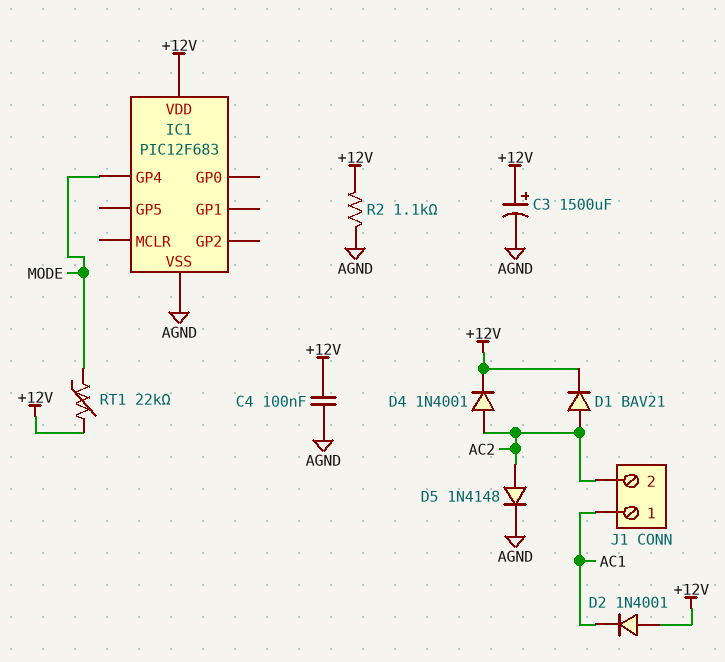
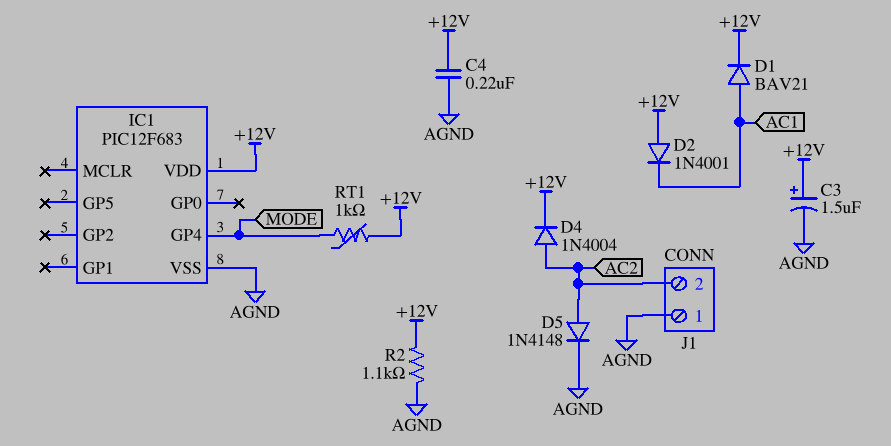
C3: 1500uF (plus +12V, minus AGND) -> 1.5uF (plus +12V, minus AGND)
C4: 100nF (+12V, AGND) -> 220nF (+12V, AGND)
D1: diode BAV21 (A AC2, K +12V) -> diode BAV21 (A AC1, K +12V)
D4: diode 1N4001 (A AC2, K +12V) -> diode 1N4004 (A AC2, K +12V)
J1 pin 1: AC1 -> AGND
RT1: 22k (+12V, MODE) -> 1k (+12V, MODE)

